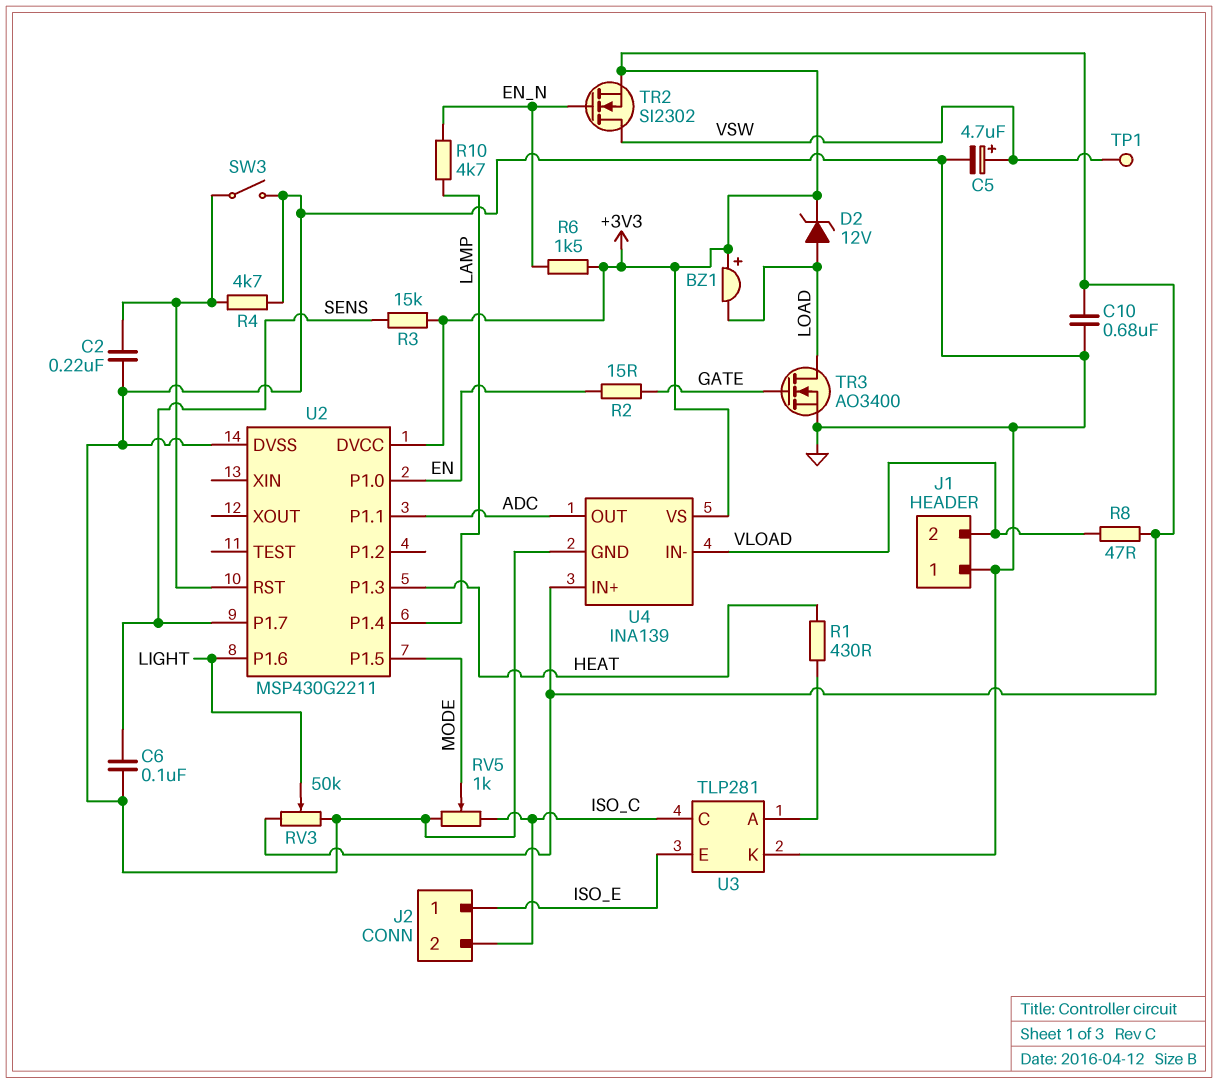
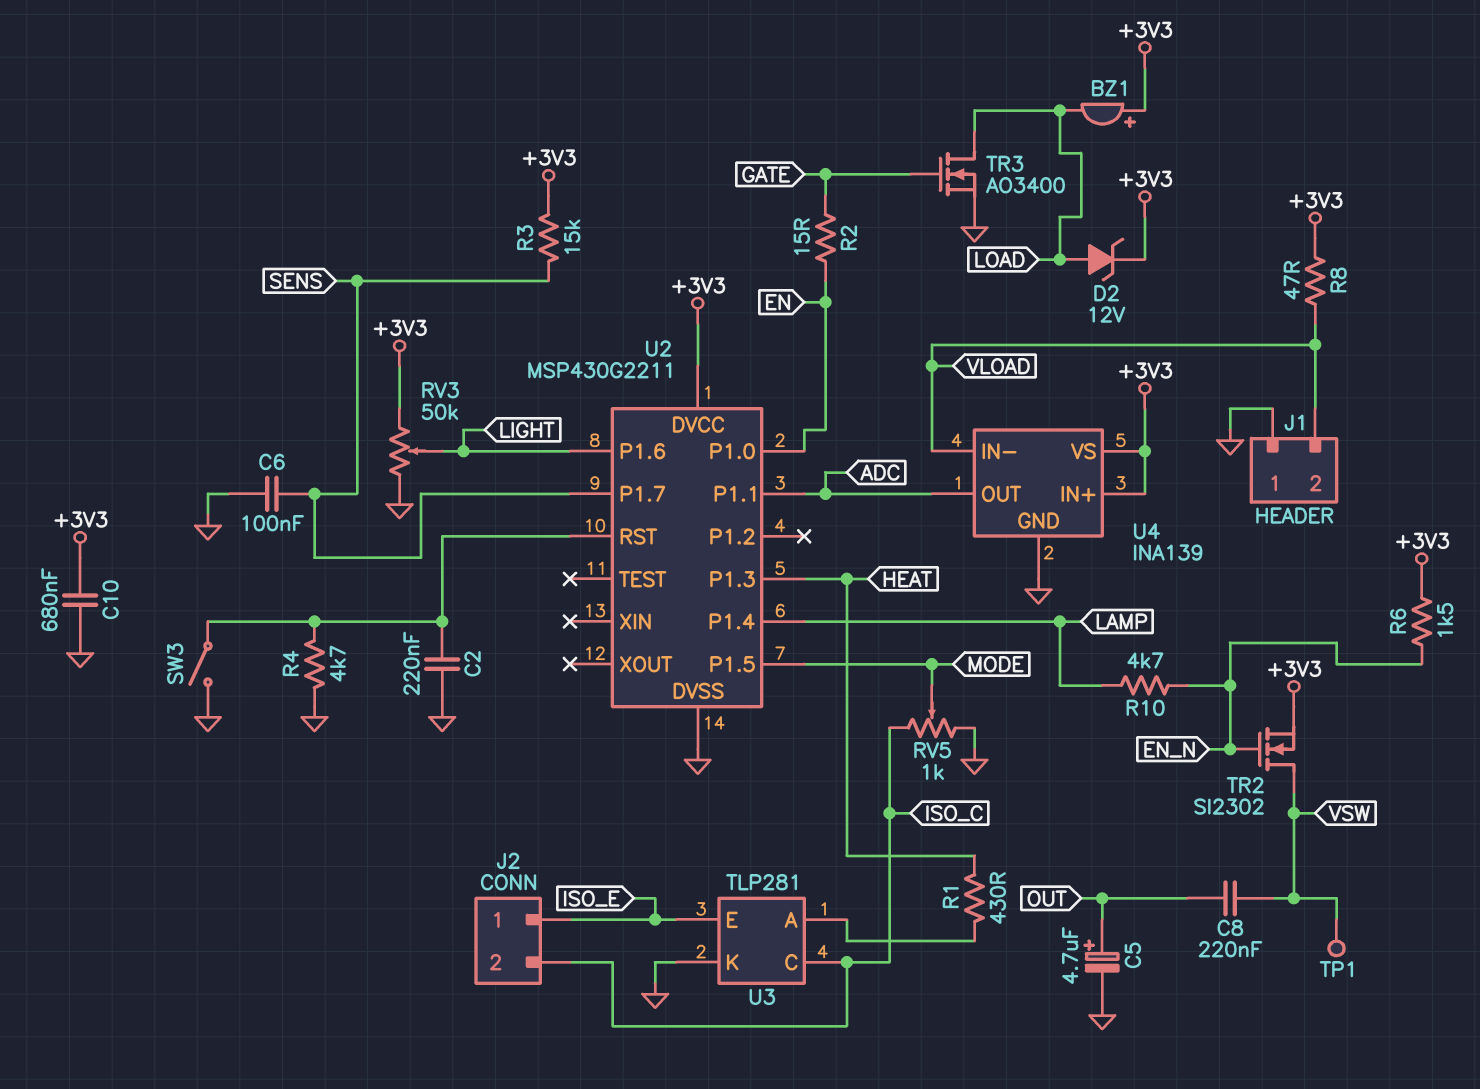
C5: 4.7uF (plus VSW, minus GND) -> 4.7uF (plus OUT, minus GND)
C8: none -> 220nF (OUT, VSW)

